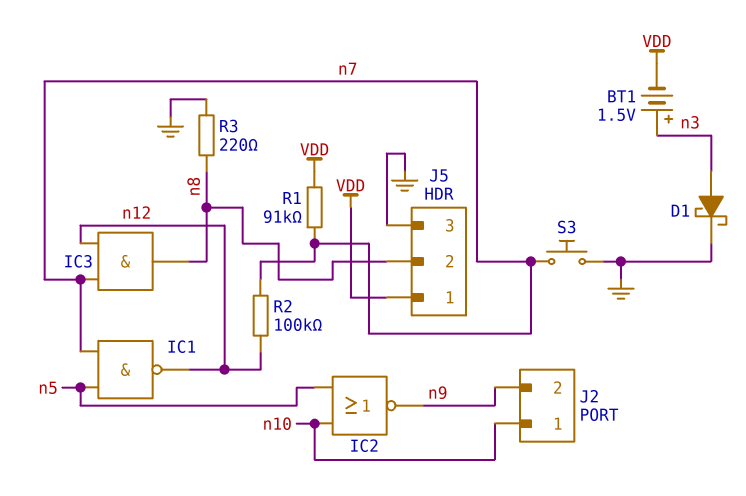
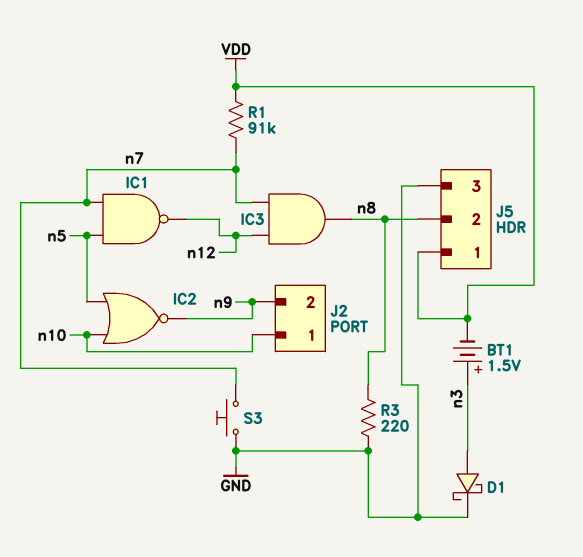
R2: 100k (n7, n12) -> none

